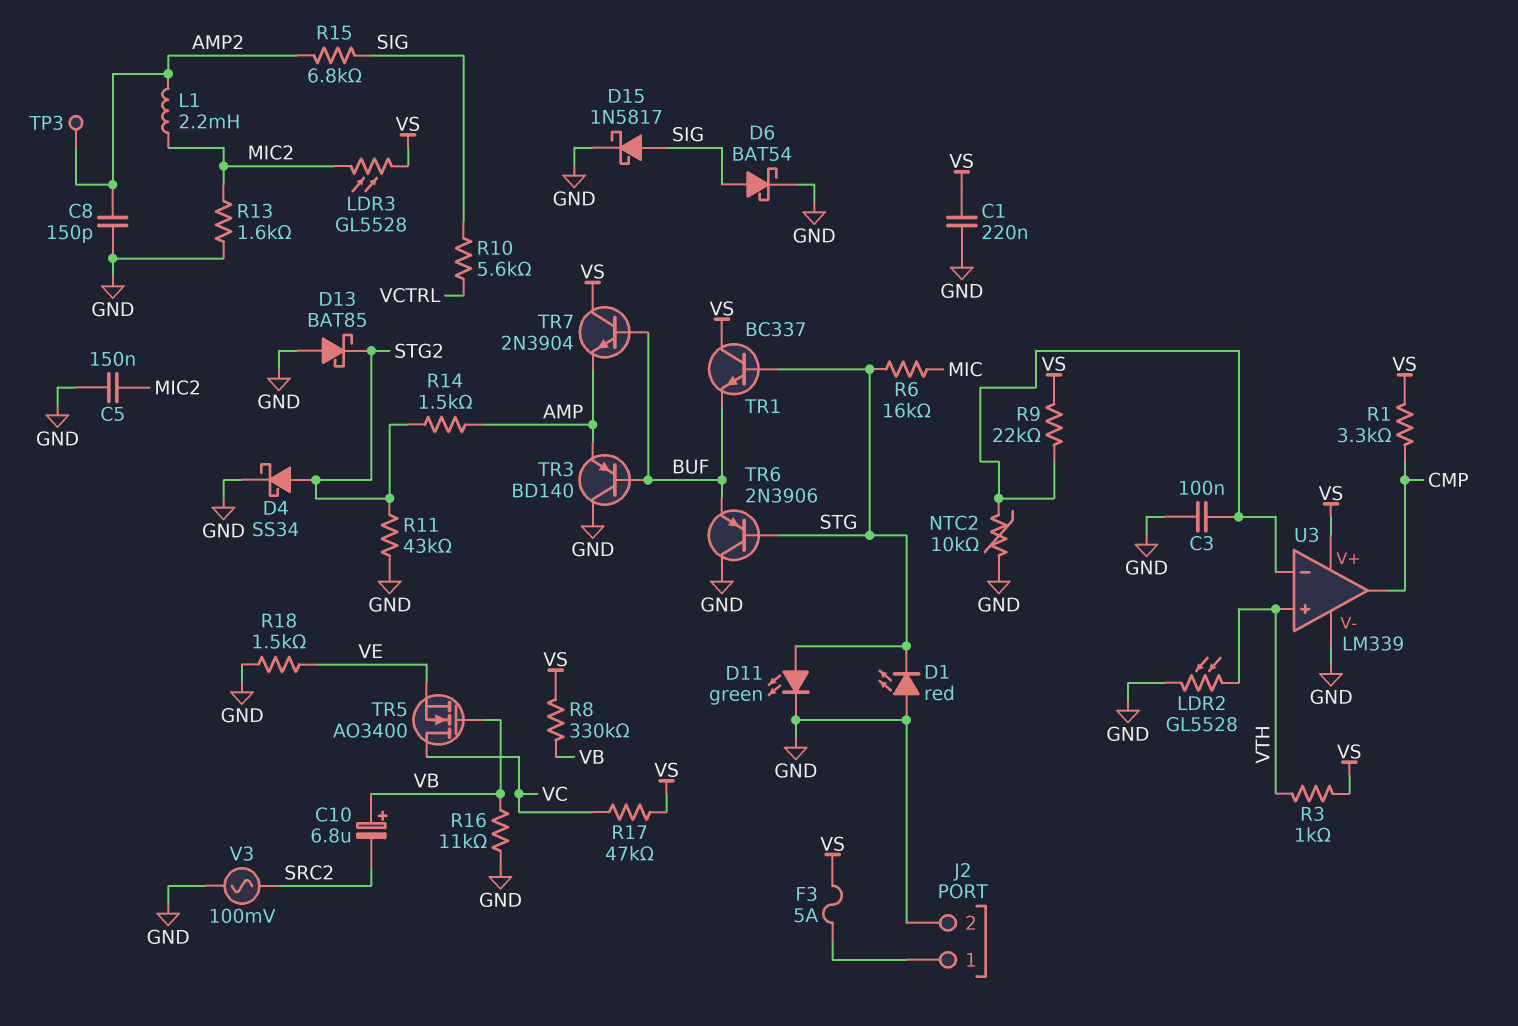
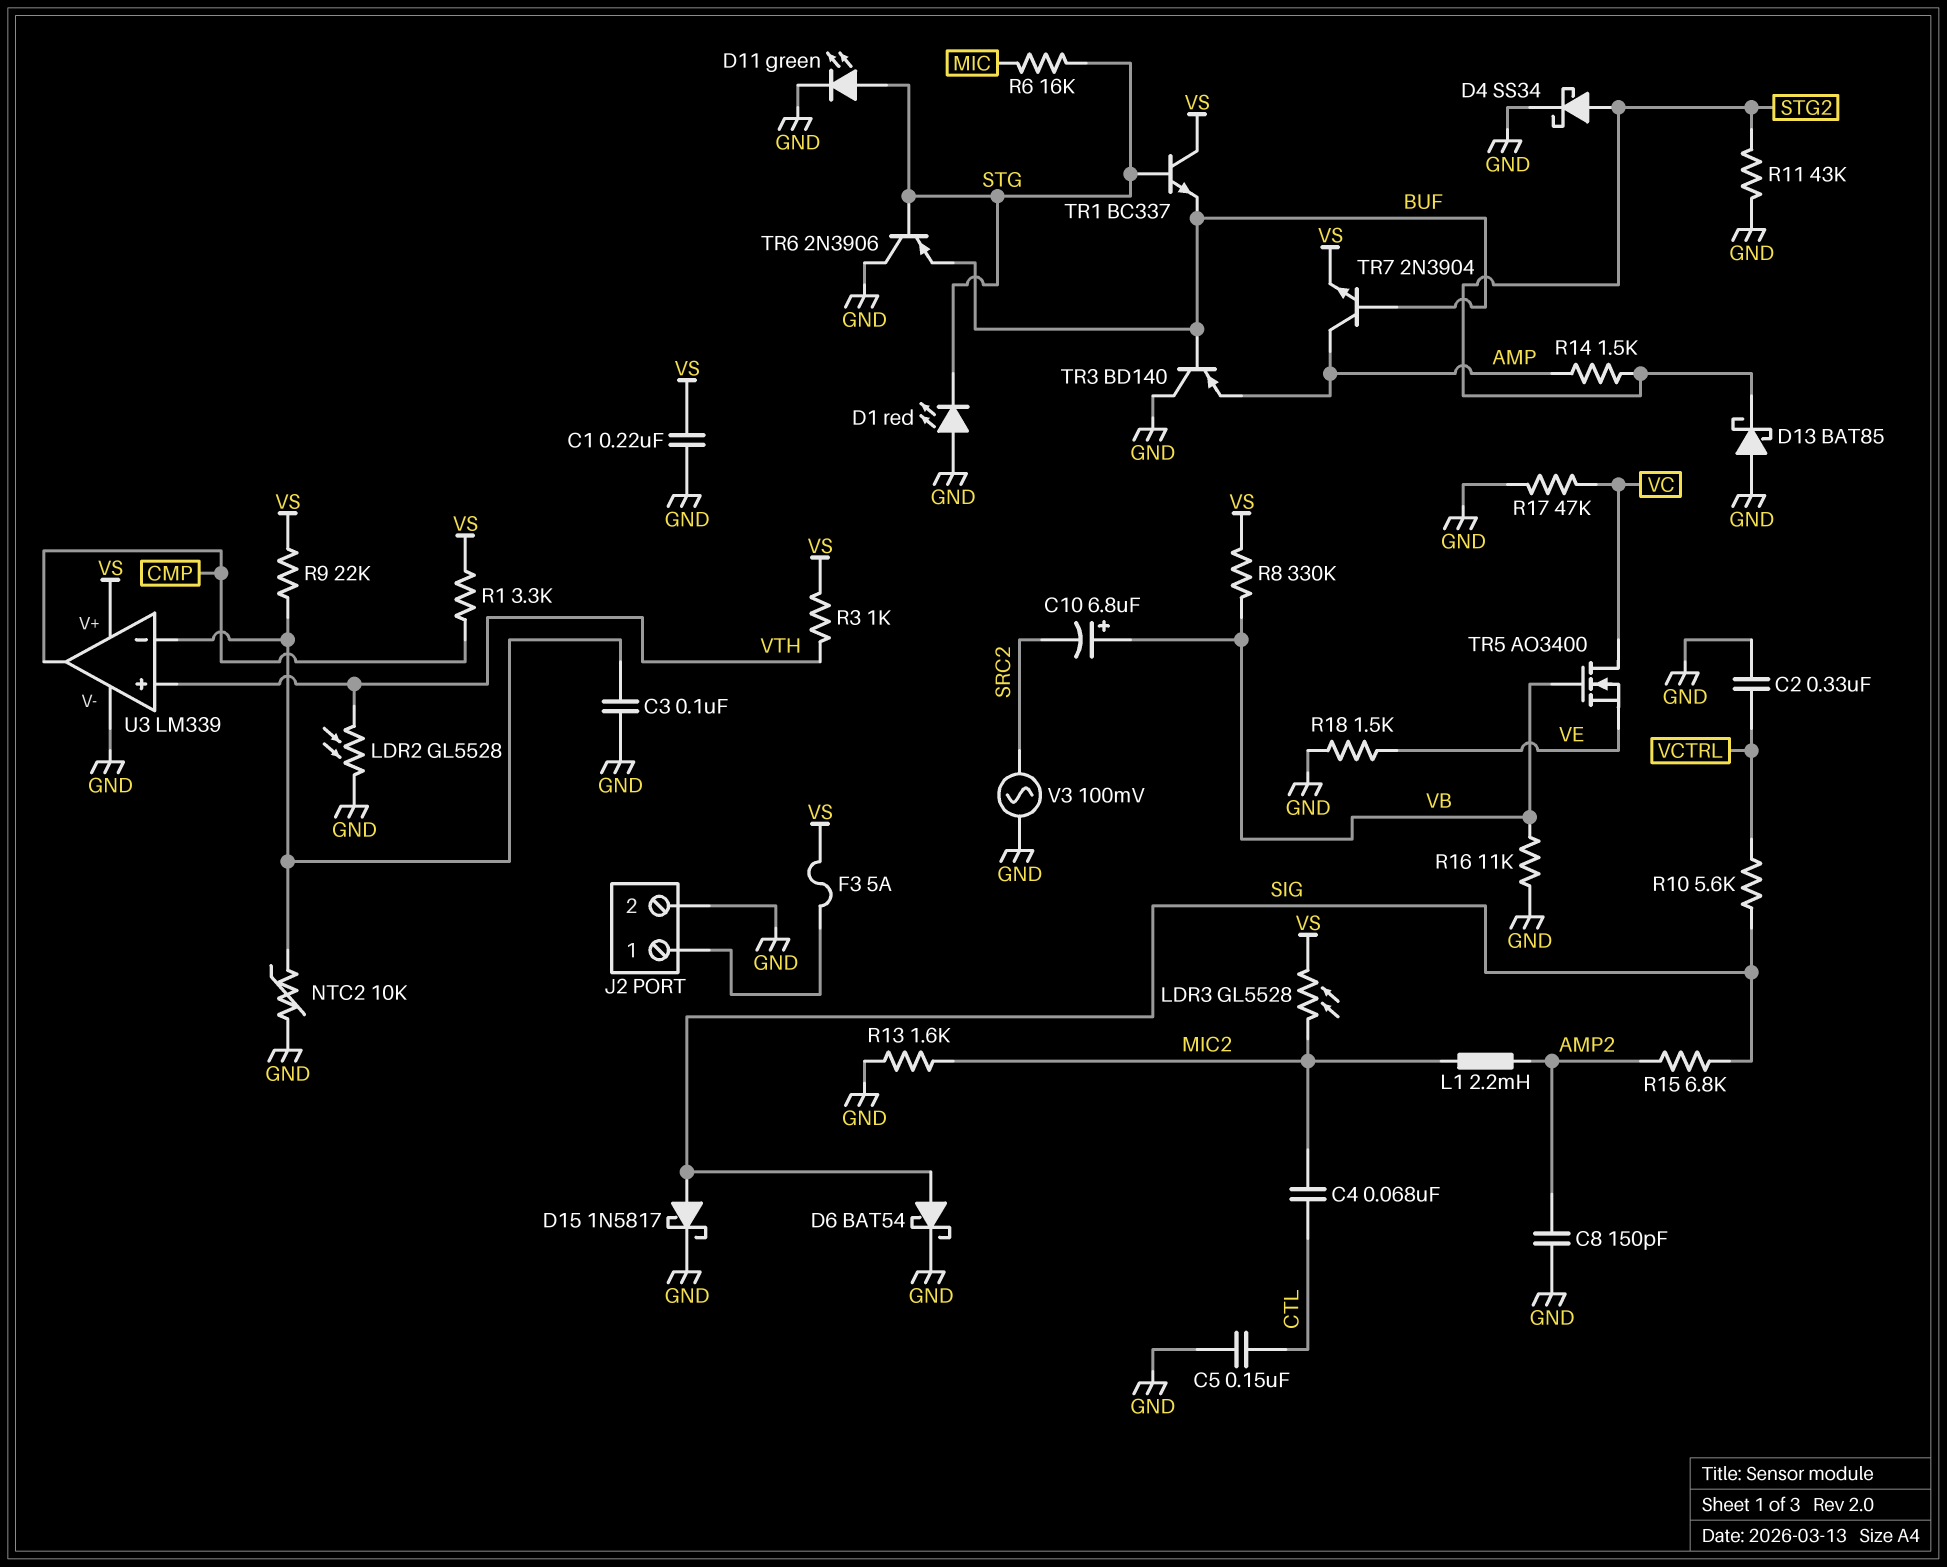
C2: none -> 330nF (GND, VCTRL)
C4: none -> 68nF (CTL, MIC2)
C5: 150nF (GND, MIC2) -> 150nF (CTL, GND)
R17: 47k (VC, VS) -> 47k (GND, VC)
TP3: test point (AMP2) -> none
TR7: NPN 2N3904 (B BUF, C VS, E AMP) -> NPN 2N3904 (B BUF, C AMP, E VS)

